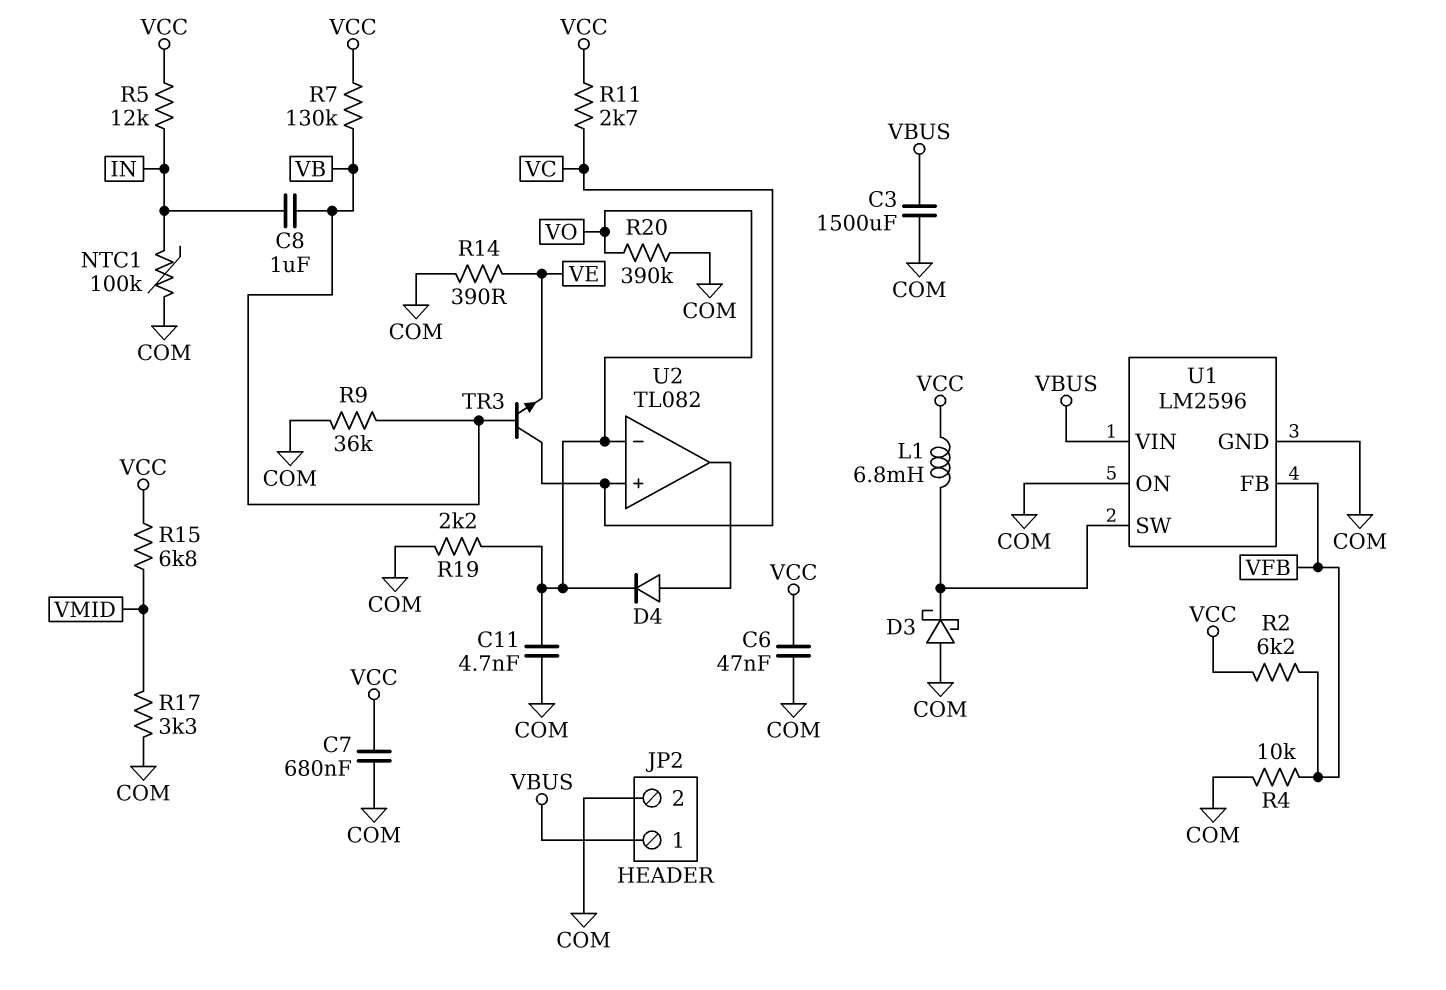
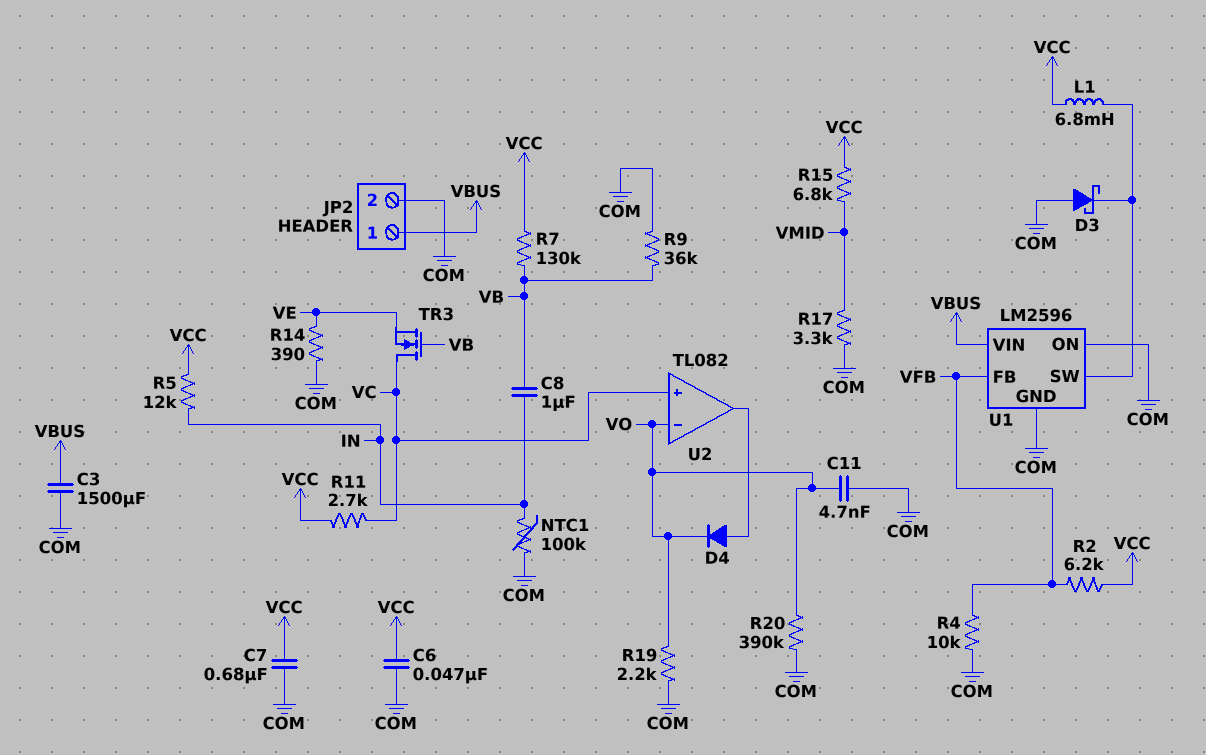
TR3: NPN (B VB, C VC, E VE) -> NMOS (G VB, D VC, S VE)

